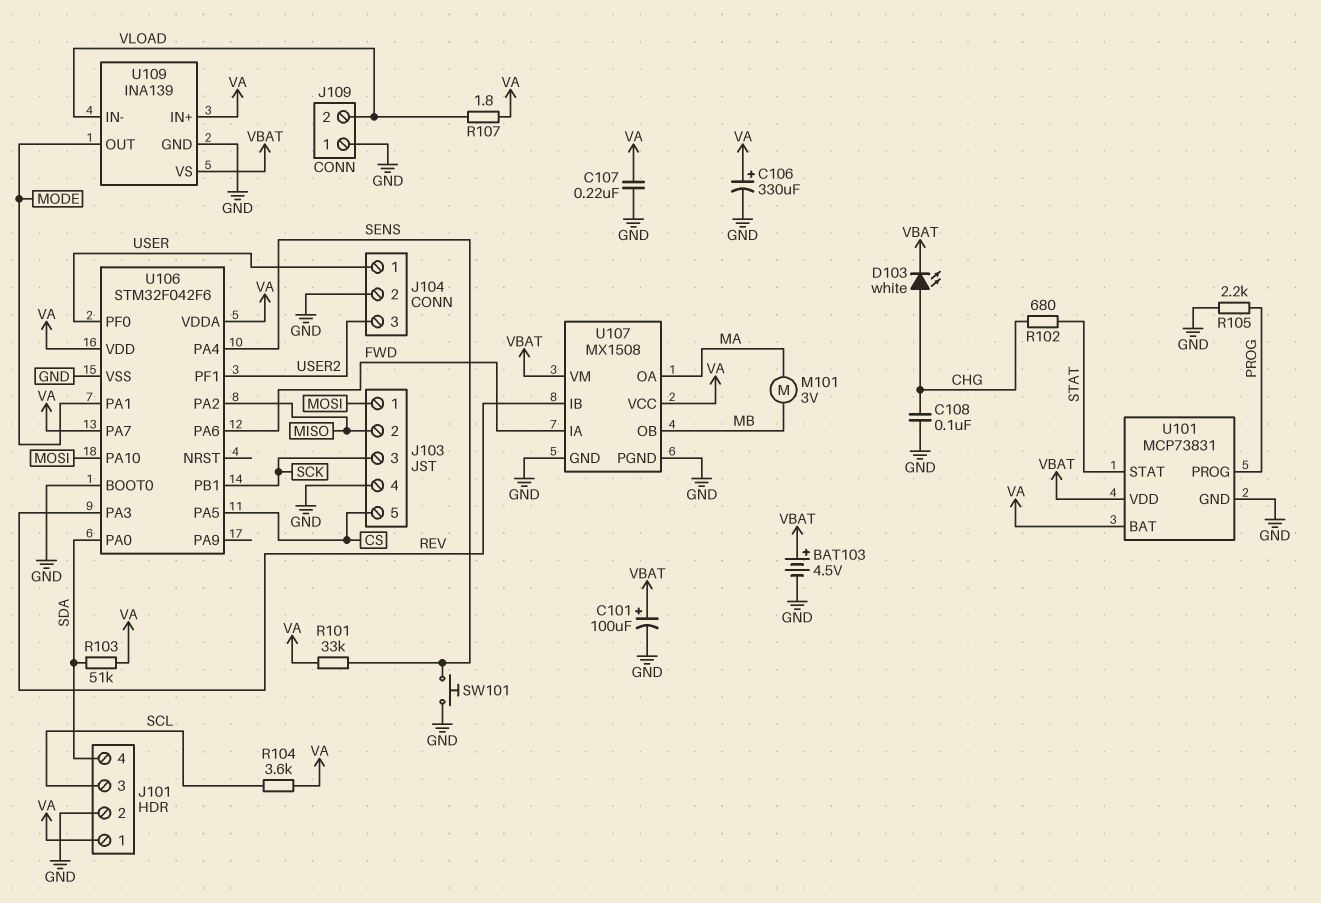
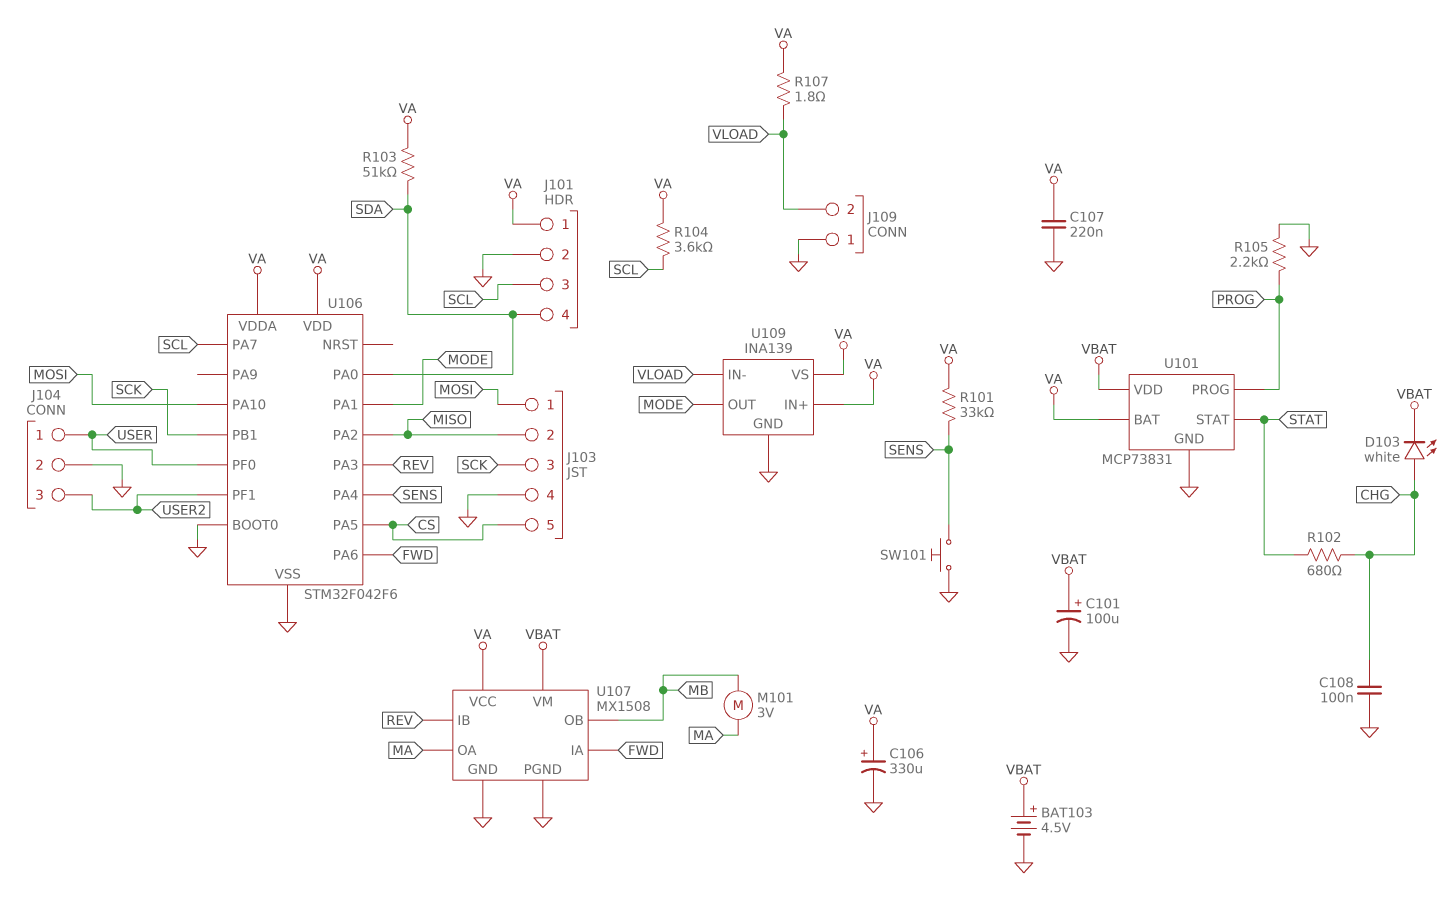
U106 pin PA7: VA -> SCL
U109 pin VS: VBAT -> VA

